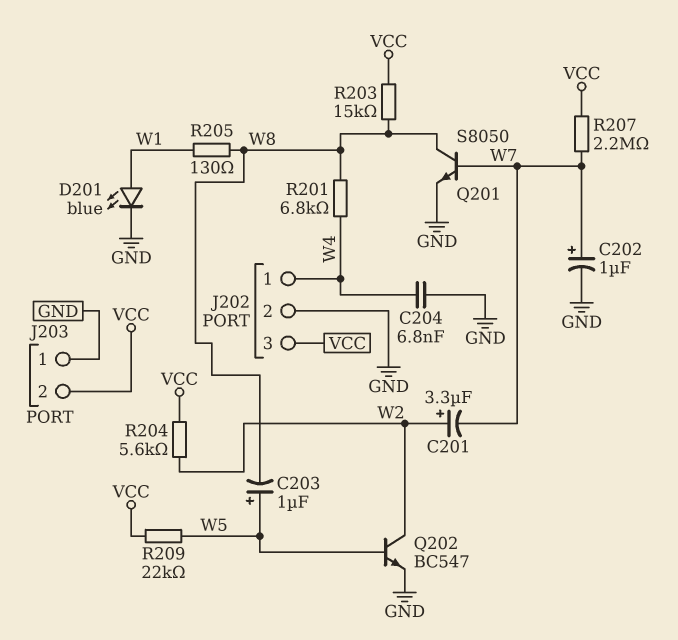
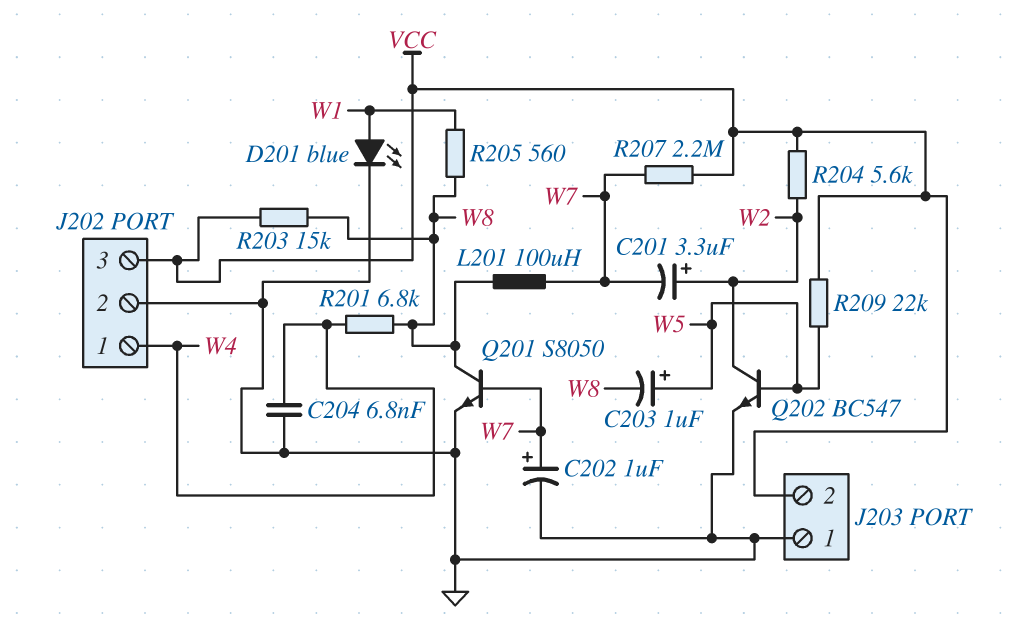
L201: none -> 100uH (W7, W8)
R205: 130 (W1, W8) -> 560 (W1, W8)

